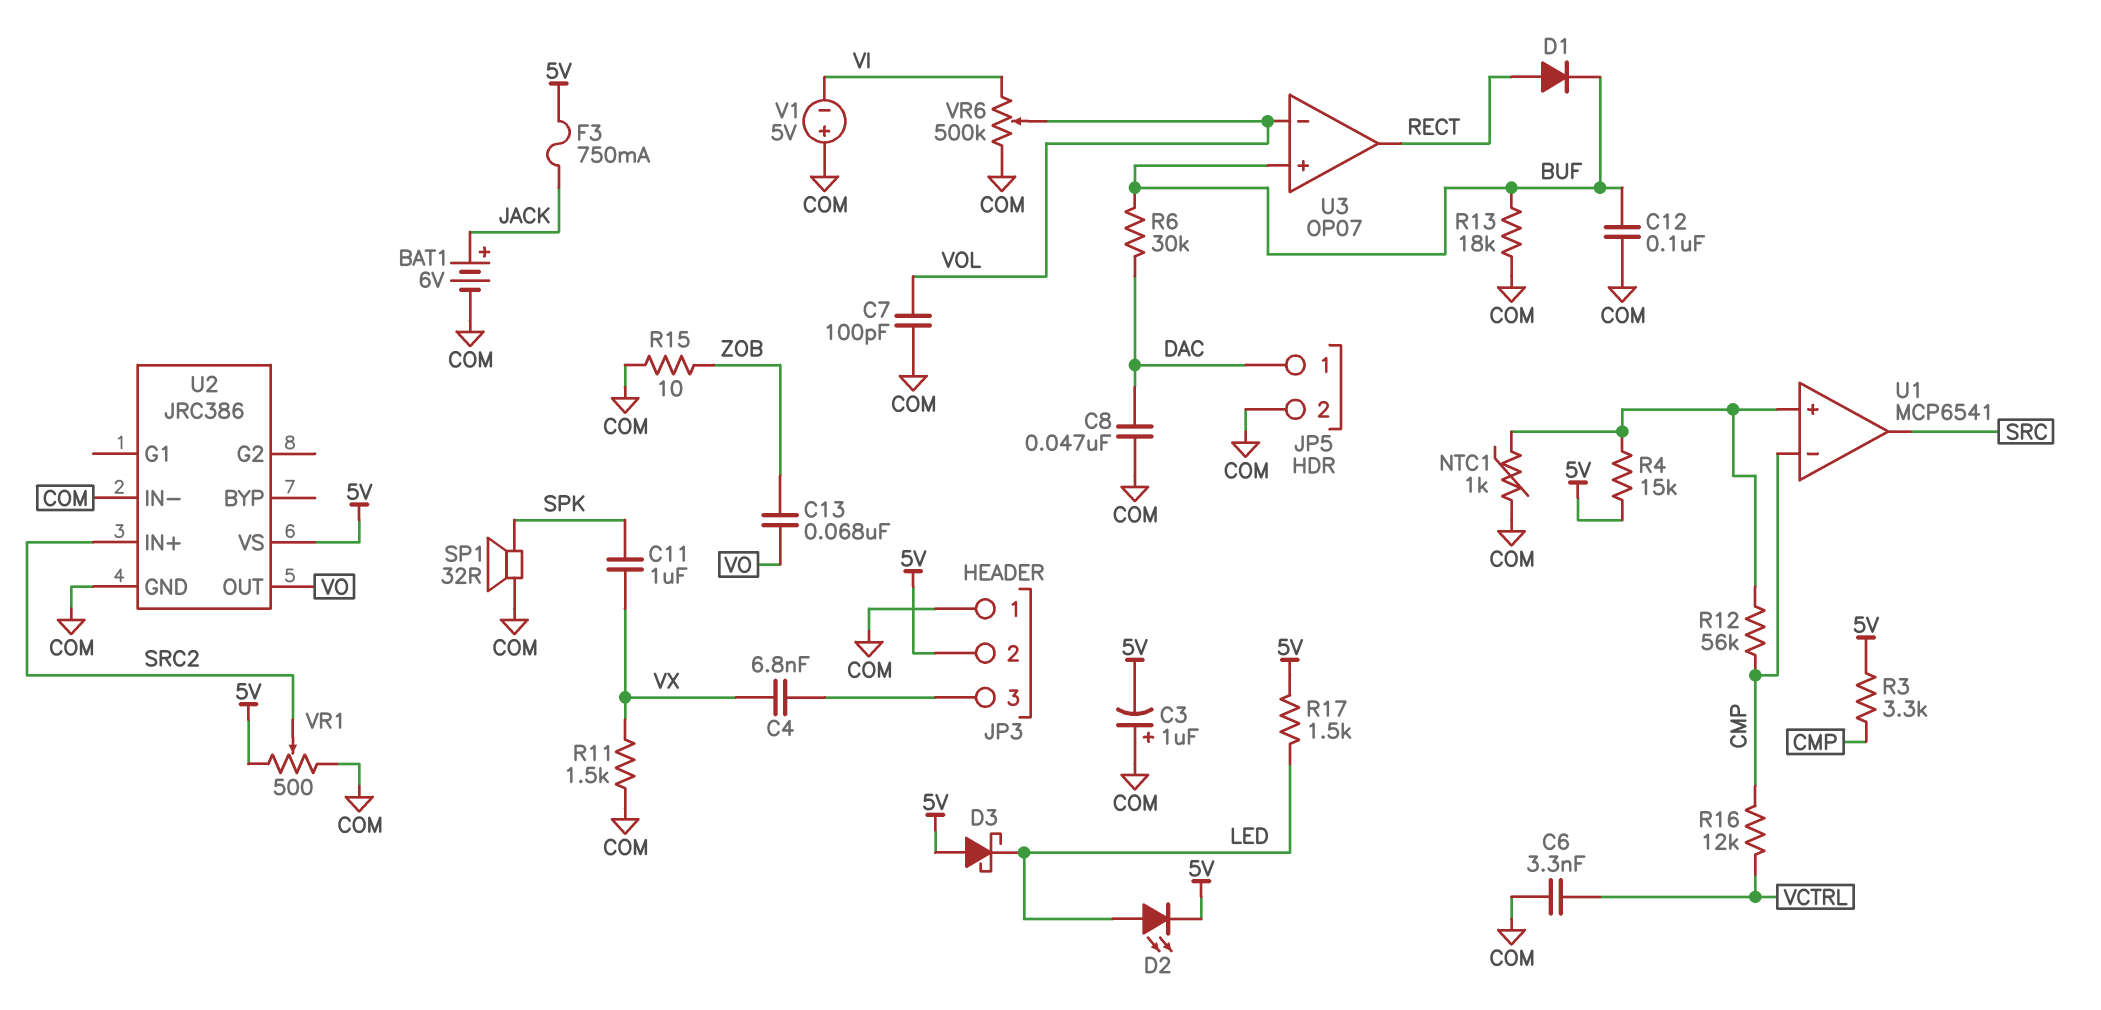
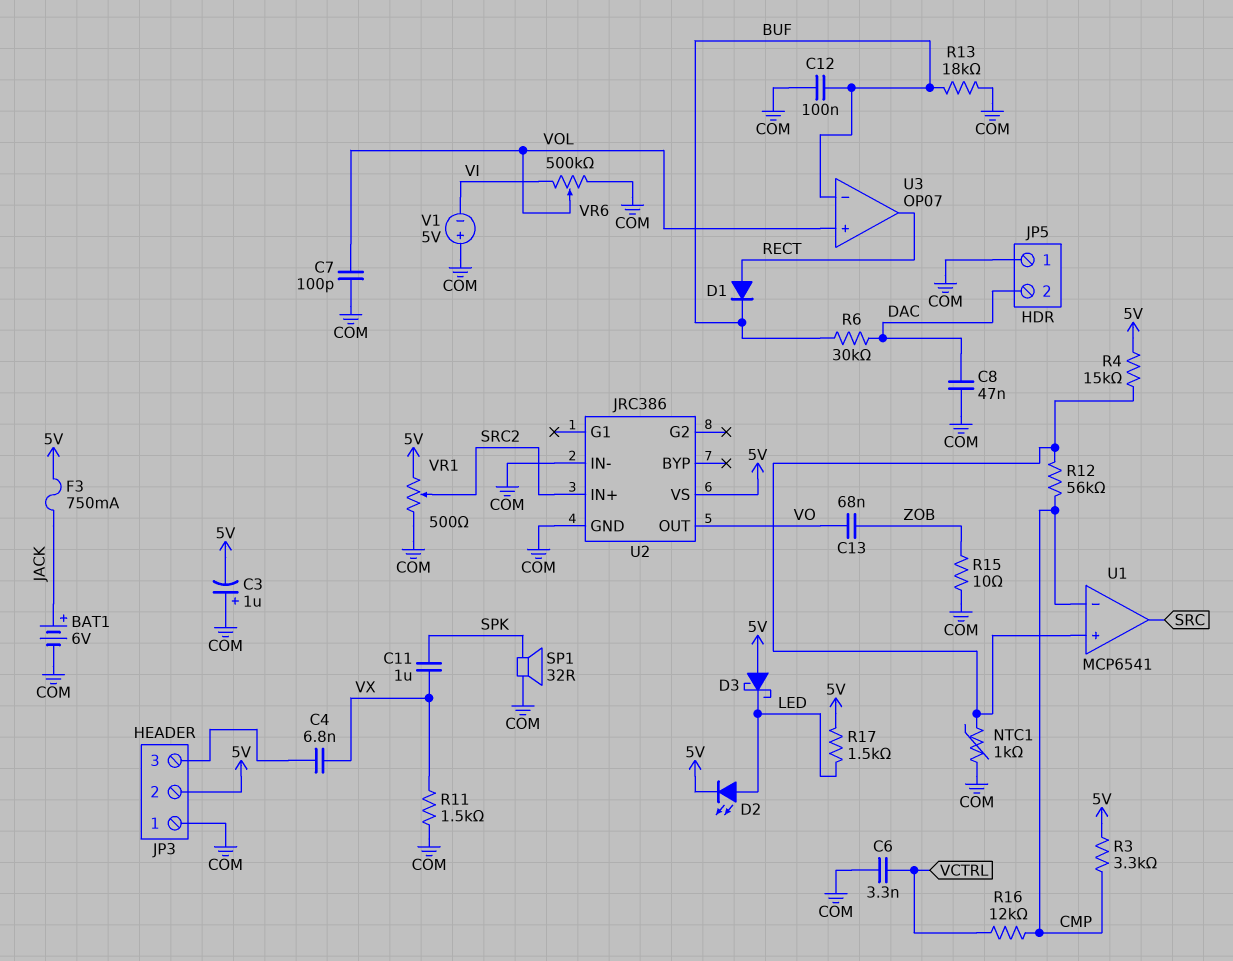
JP5 pin 1: DAC -> COM
JP5 pin 2: COM -> DAC
U3 pin in+: BUF -> VOL
U3 pin in-: VOL -> BUF

